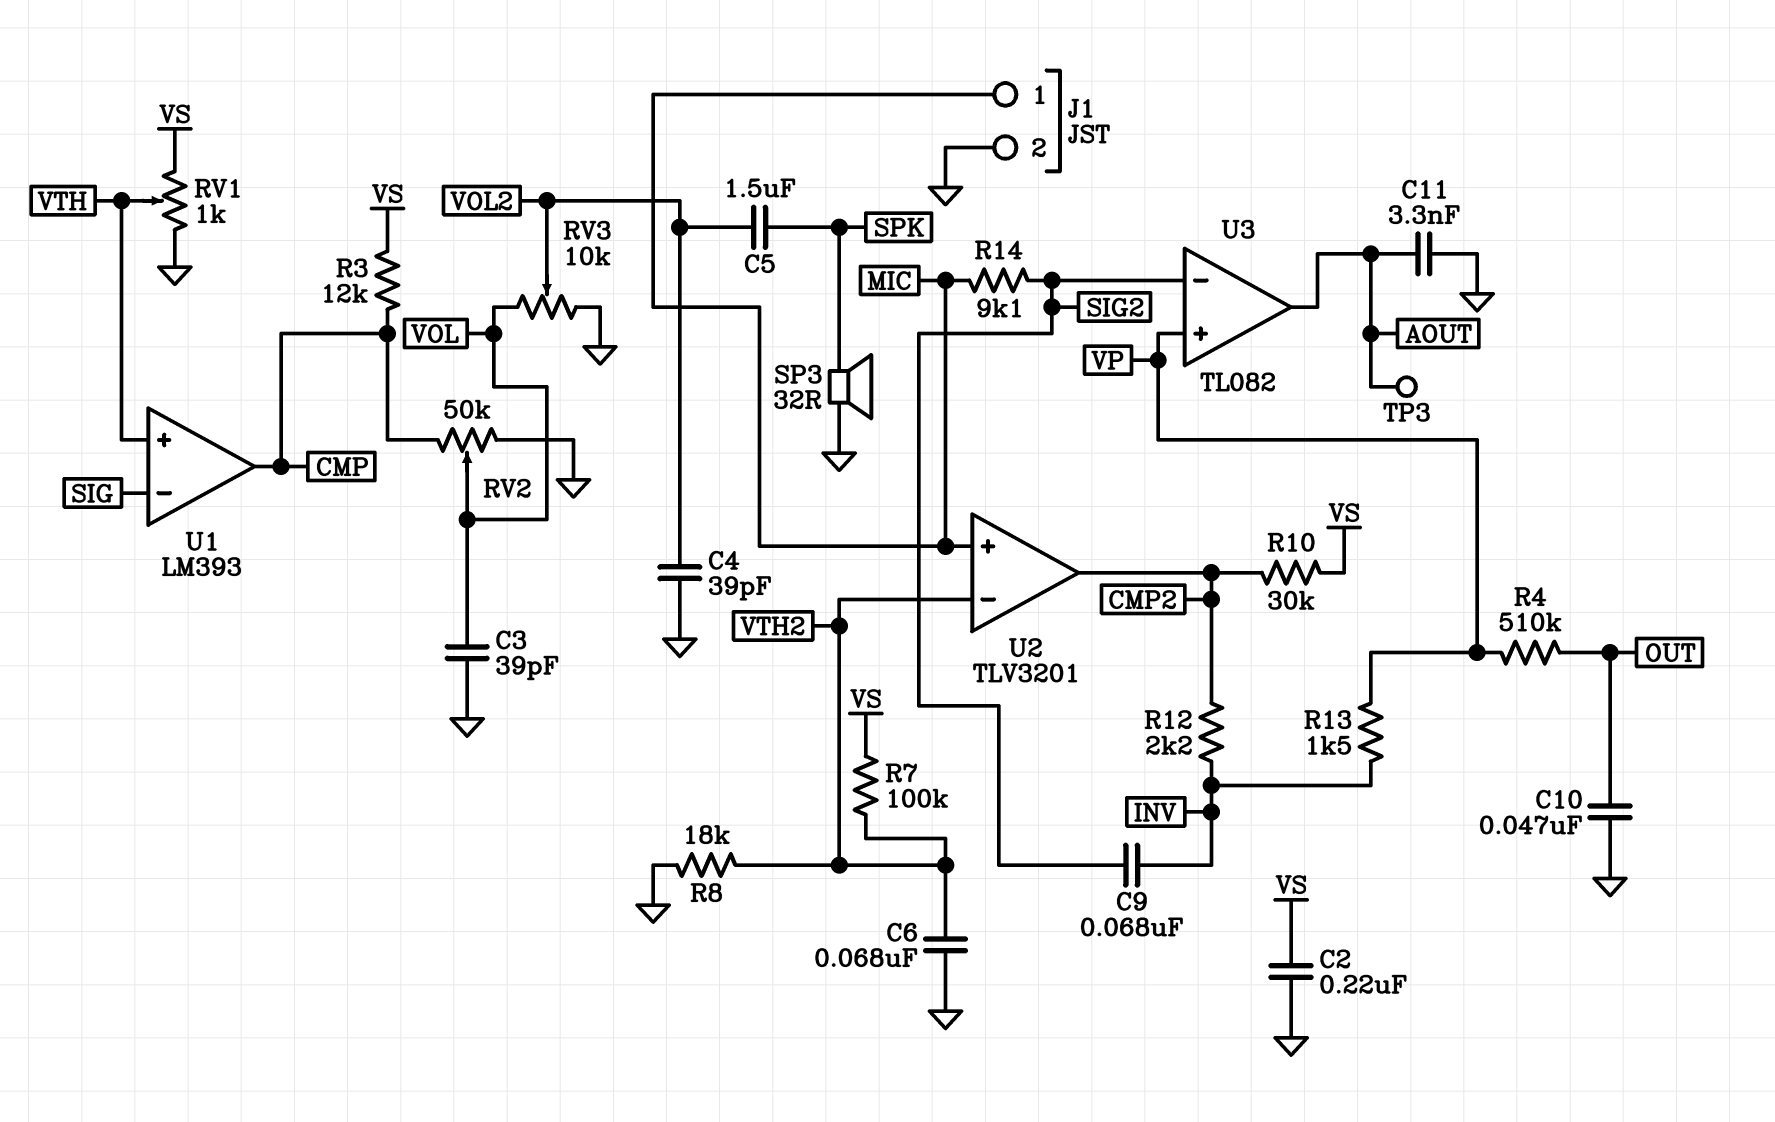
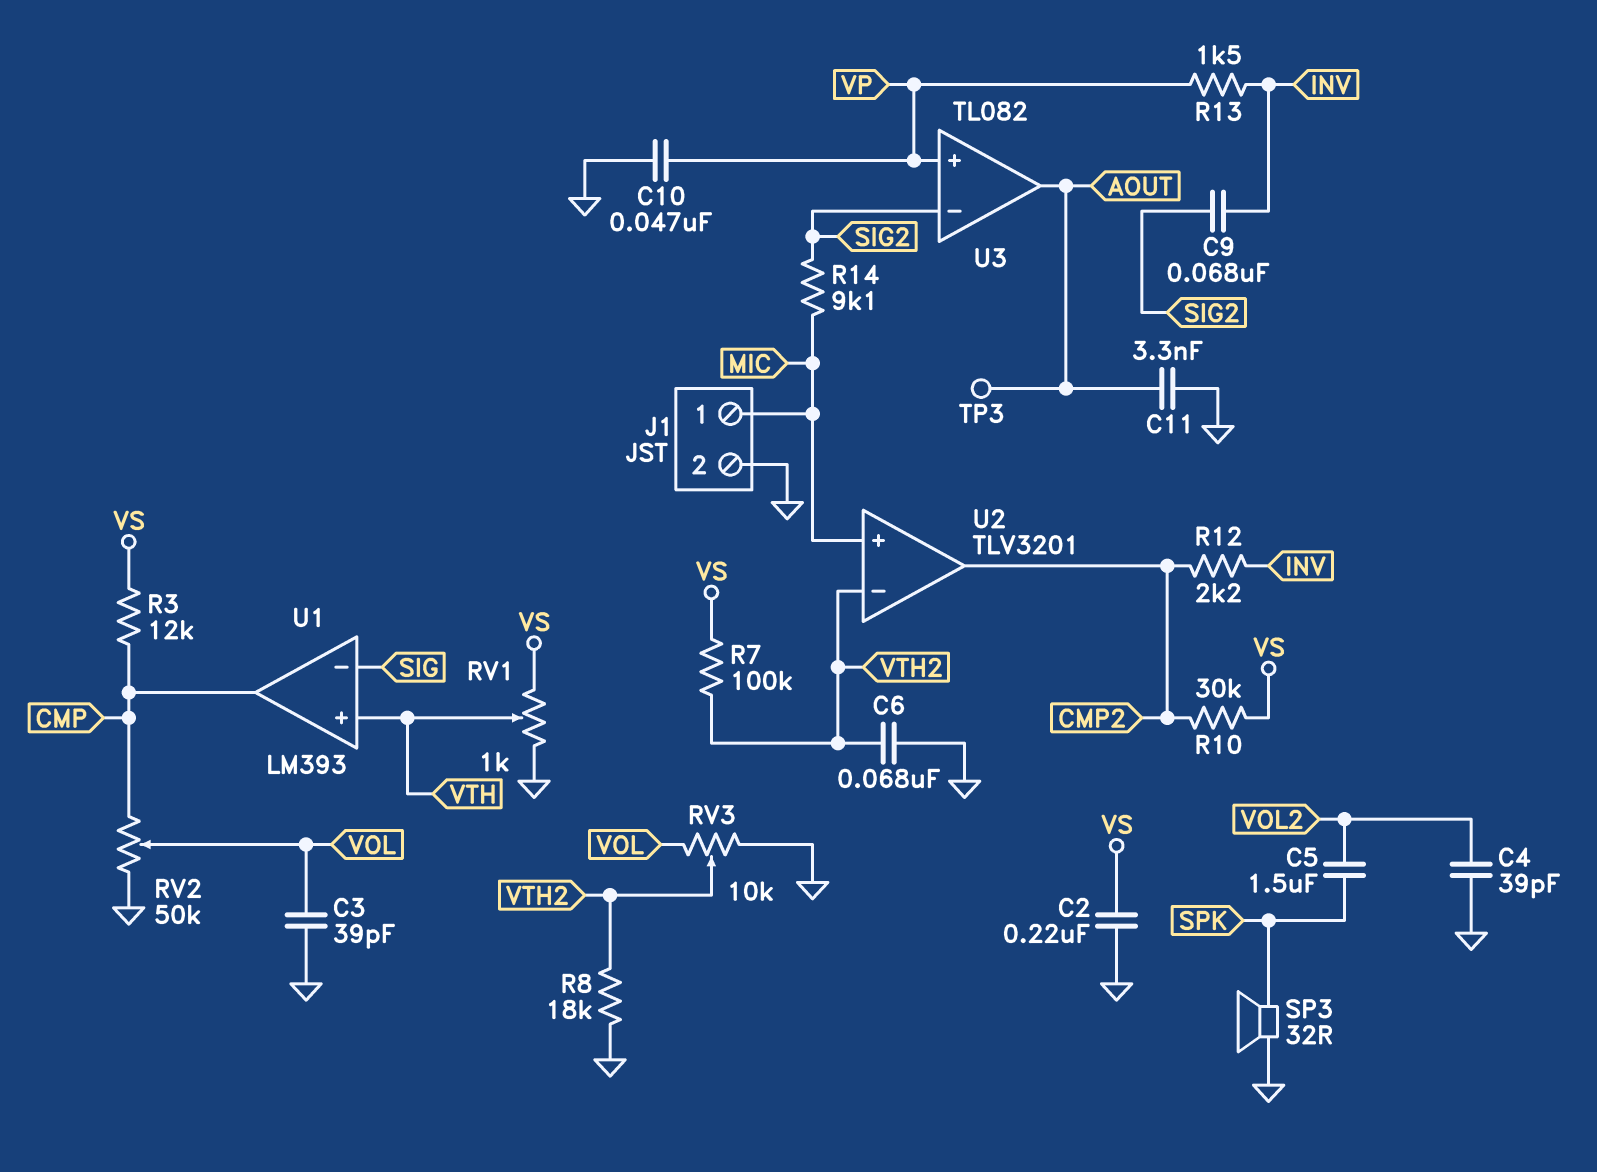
C10: 47nF (GND, OUT) -> 47nF (GND, VP)
R4: 510k (OUT, VP) -> none
RV3: 10k (GND, VOL, wiper VOL2) -> 10k (GND, VOL, wiper VTH2)

